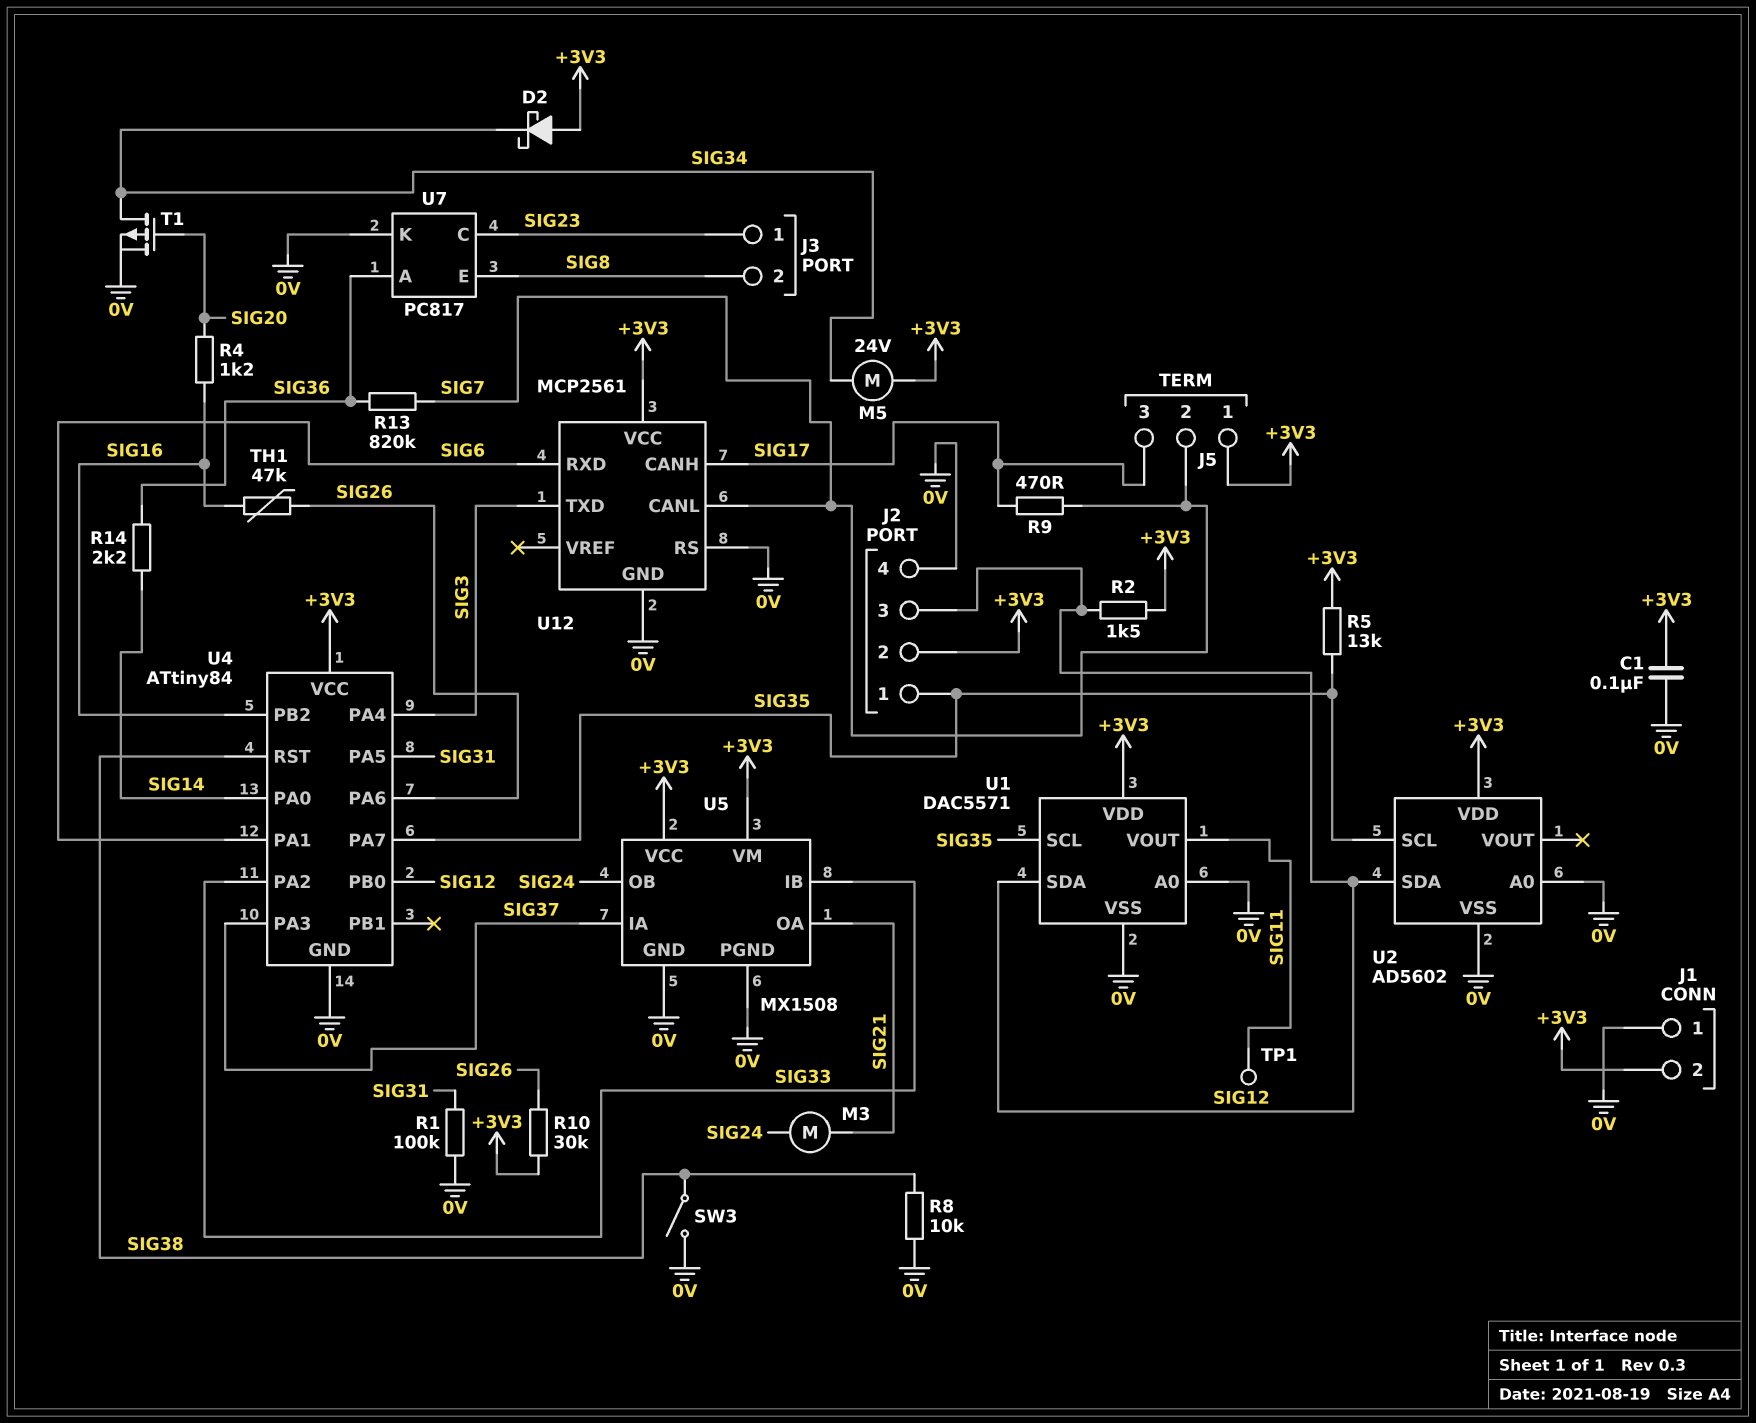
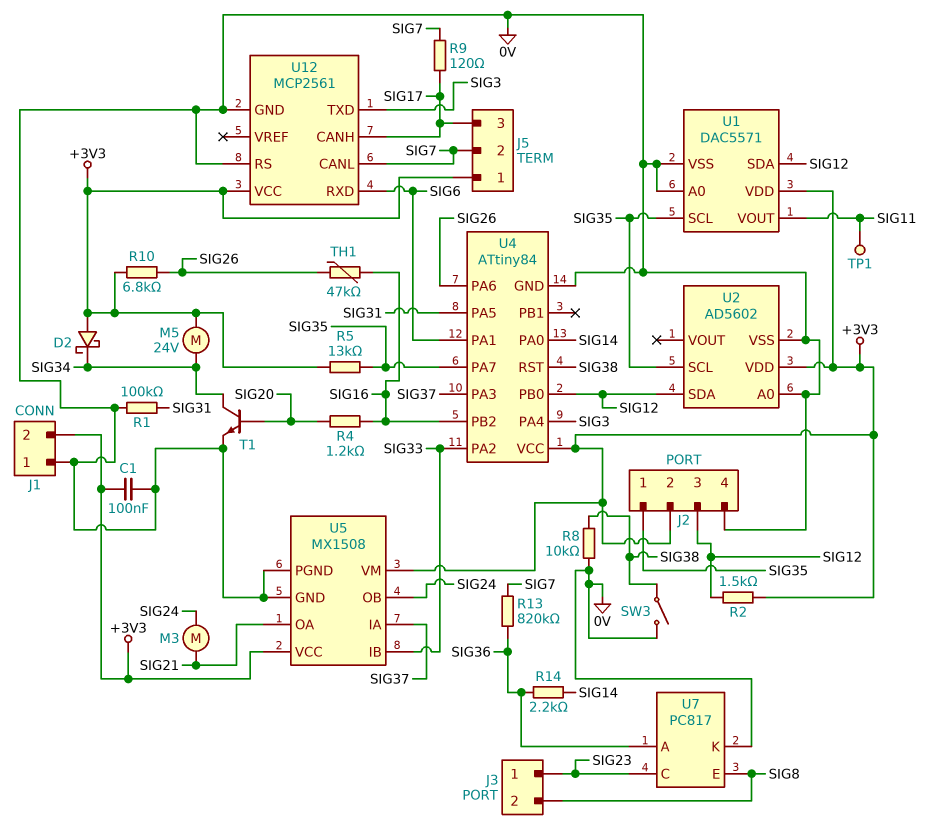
R9: 470 (SIG7, SIG17) -> 120 (SIG7, SIG17)
R10: 30k (+3V3, SIG26) -> 6.8k (+3V3, SIG26)
T1: PMOS (G SIG20, D SIG34, S 0V) -> NPN (B SIG20, C SIG34, E 0V)

